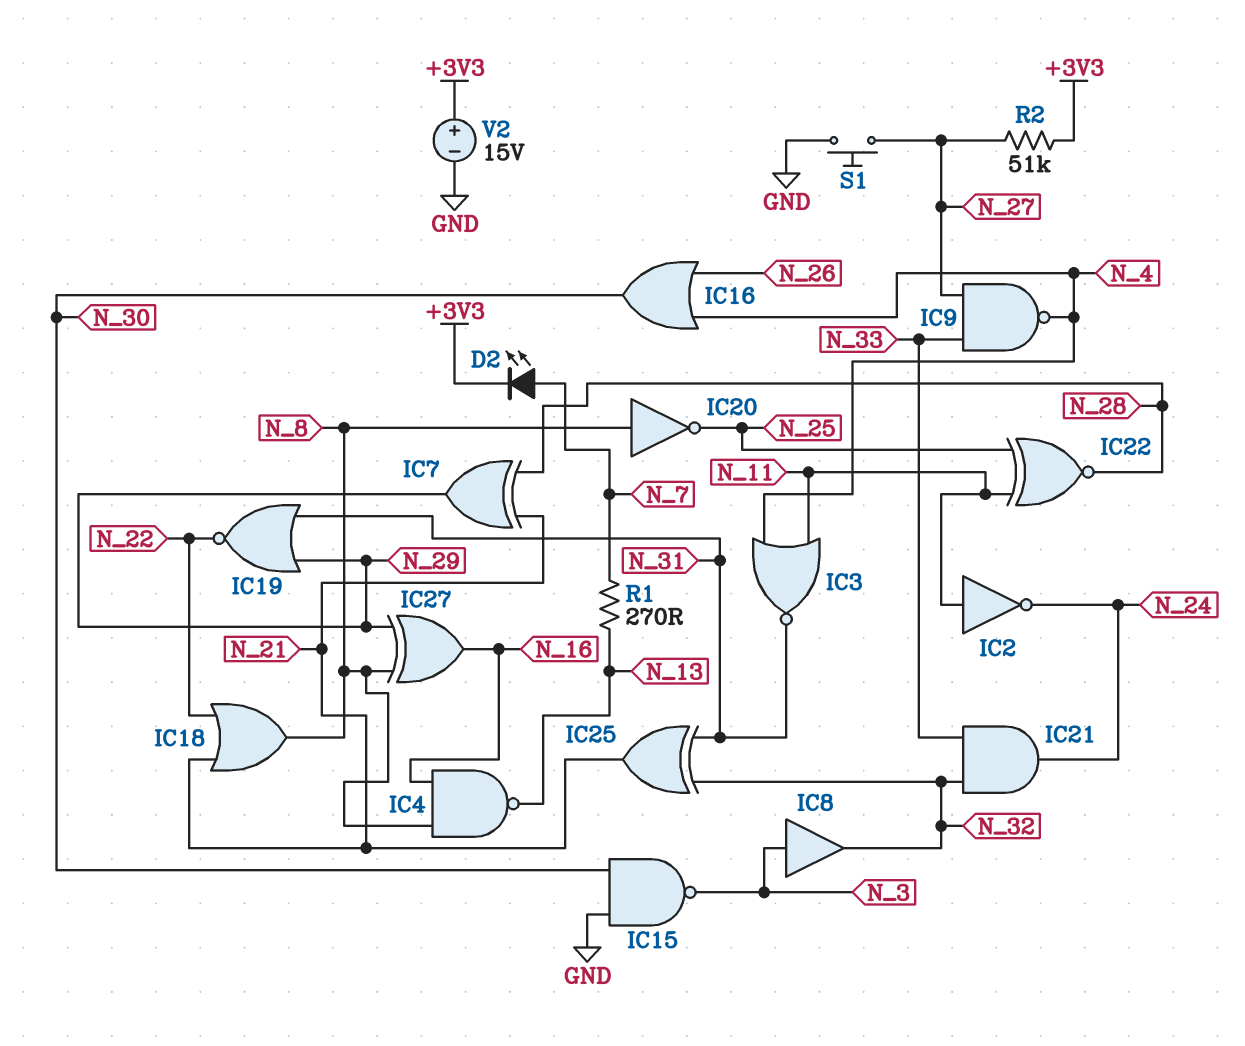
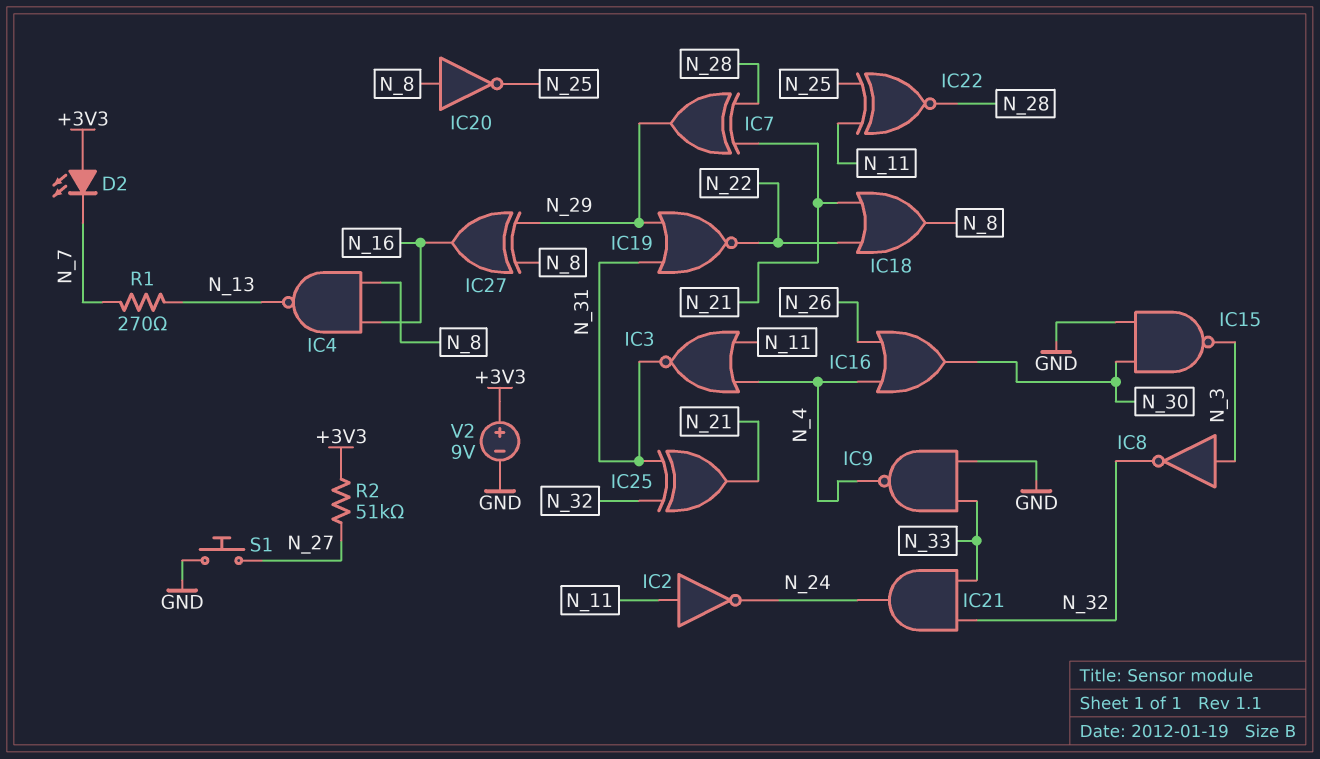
D2: LED (A N_7, K +3V3) -> LED (A +3V3, K N_7)
IC8: buffer (in N_3, out N_32) -> NOT (in N_3, out N_32)
IC9: NAND (in N_27, in N_33, out N_4) -> NAND (in GND, in N_33, out N_4)
V2: 15V (plus +3V3, minus GND) -> 9V (plus +3V3, minus GND)

